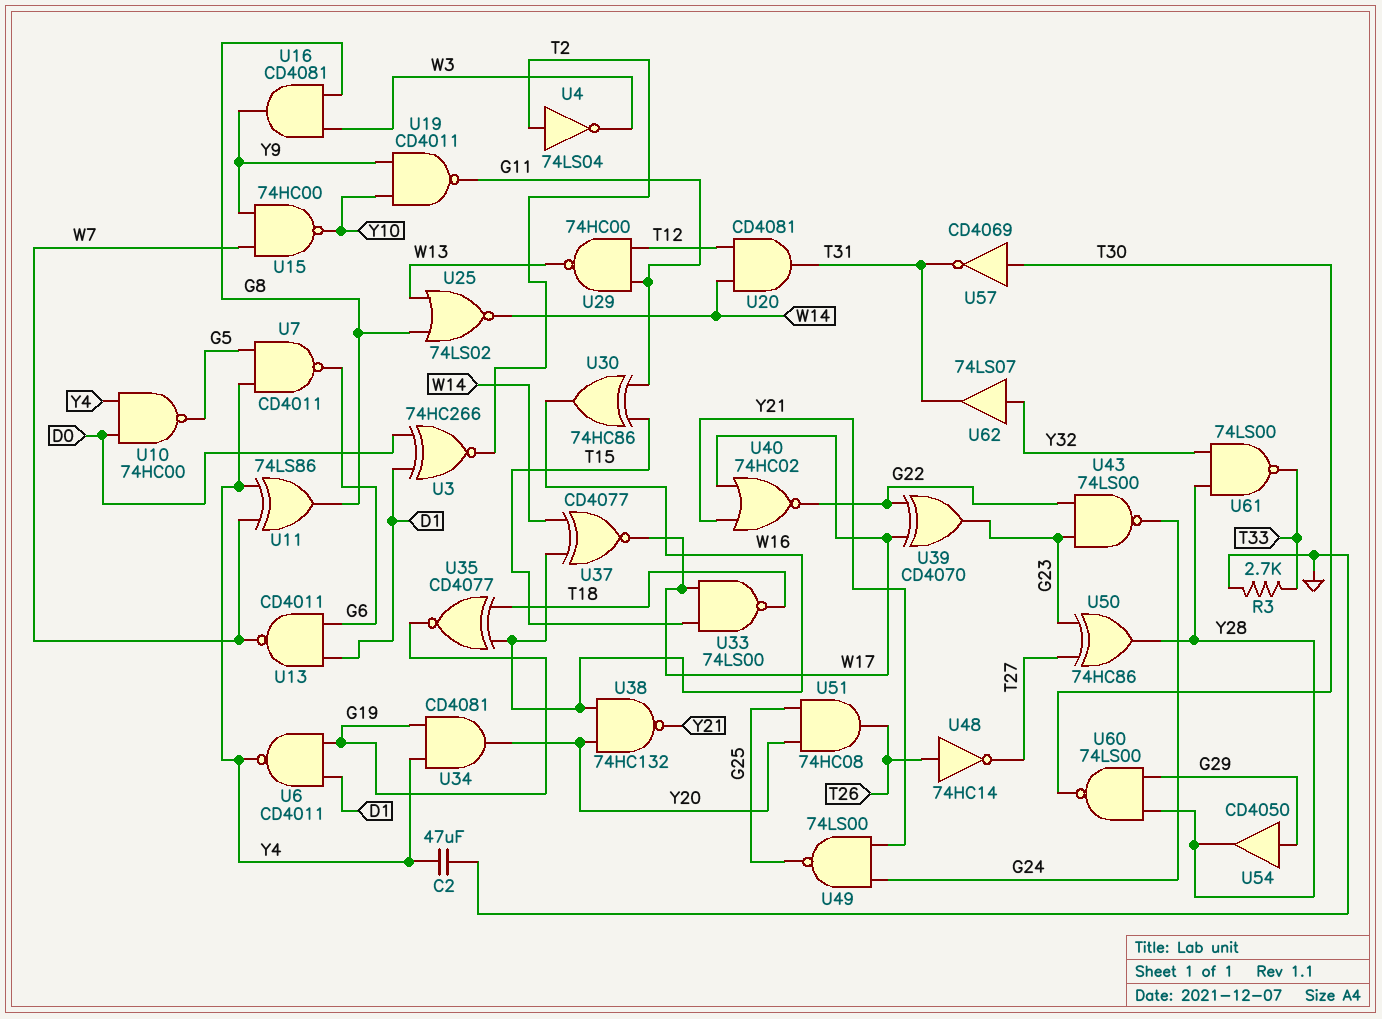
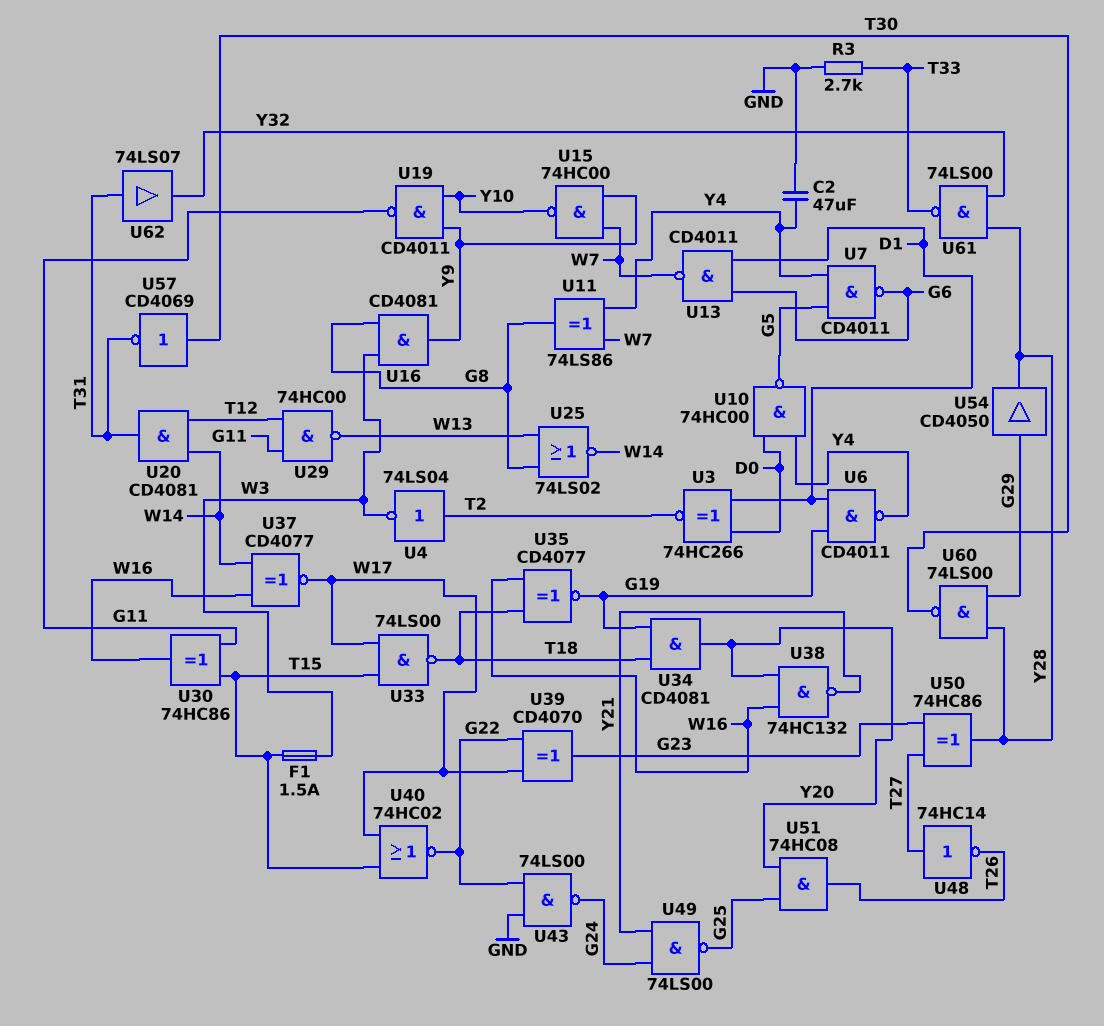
F1: none -> 1.5A (T15, W3)
U34: AND CD4081 (in G19, in Y4, out Y20) -> AND CD4081 (in G19, in T18, out Y20)
U40: NOR 74HC02 (in W17, in Y21, out G22) -> NOR 74HC02 (in T15, in W17, out G22)
U43: NAND 74LS00 (in G22, in G23, out G24) -> NAND 74LS00 (in G22, in GND, out G24)
U48: NOT 74HC14 (in T26, out T27) -> NOT 74HC14 (in T27, out T26)
U62: buffer 74LS07 (in Y32, out T31) -> buffer 74LS07 (in T31, out Y32)

